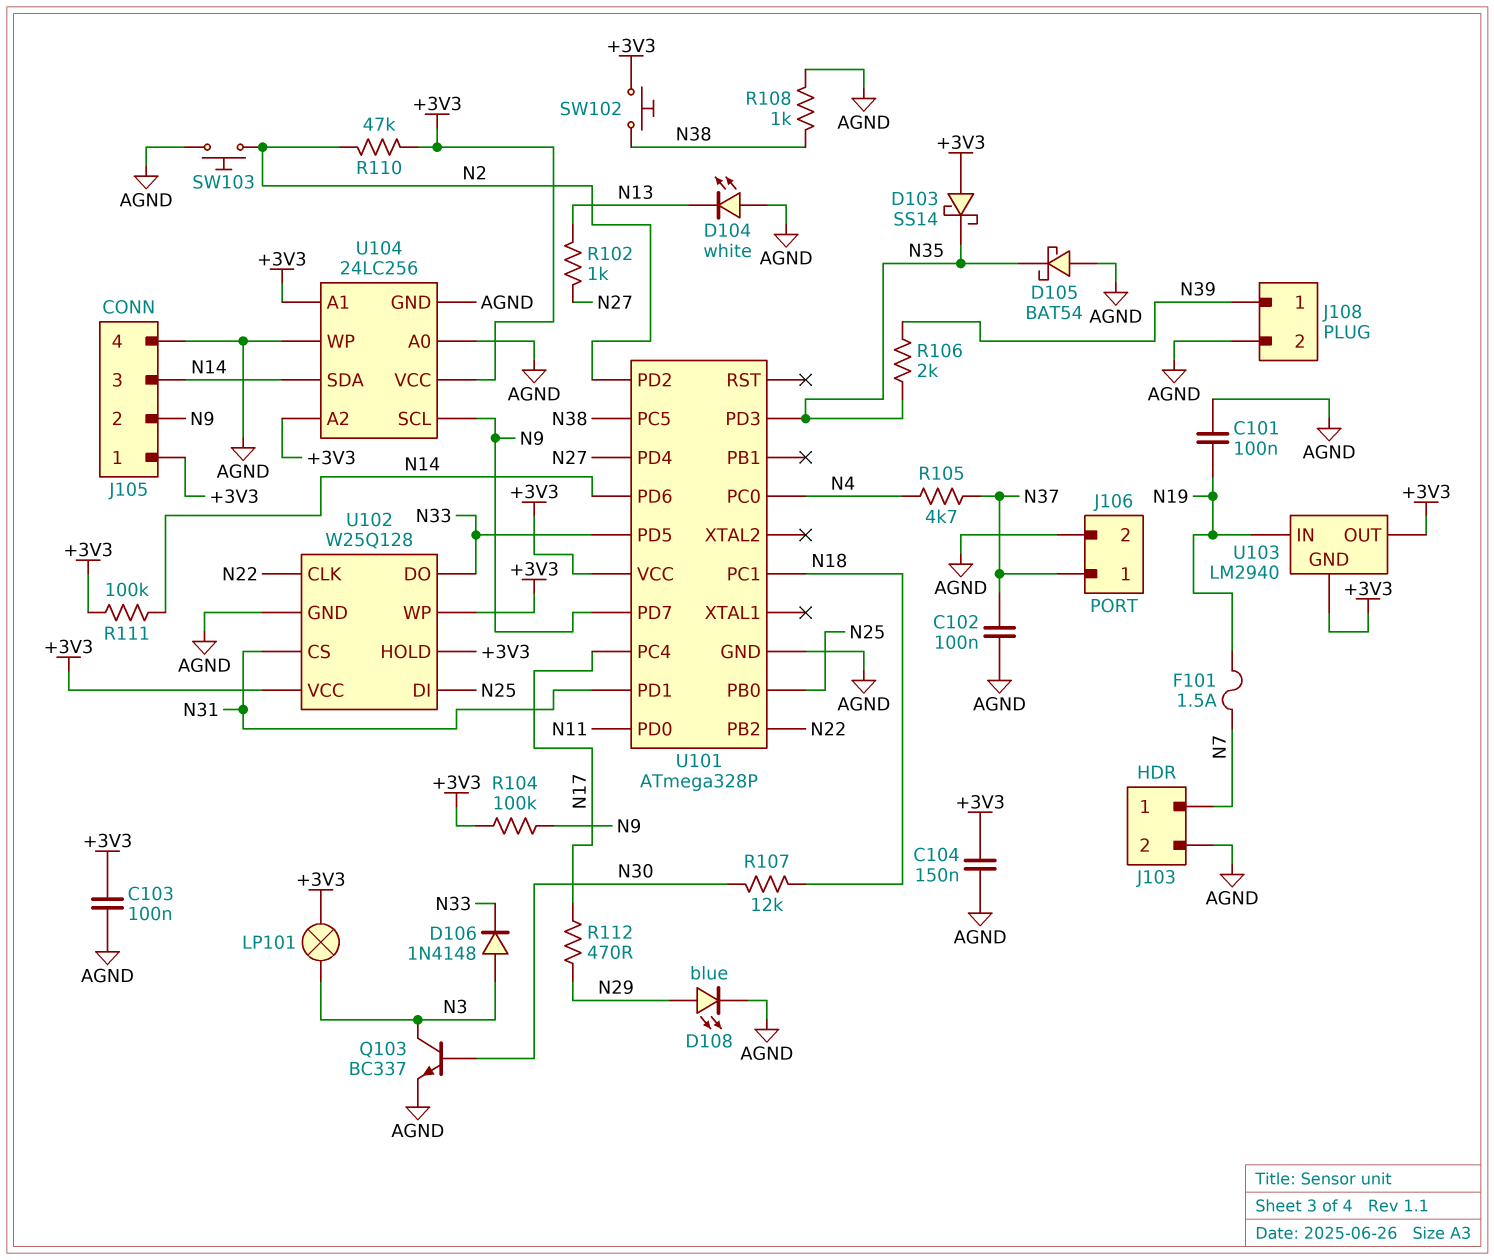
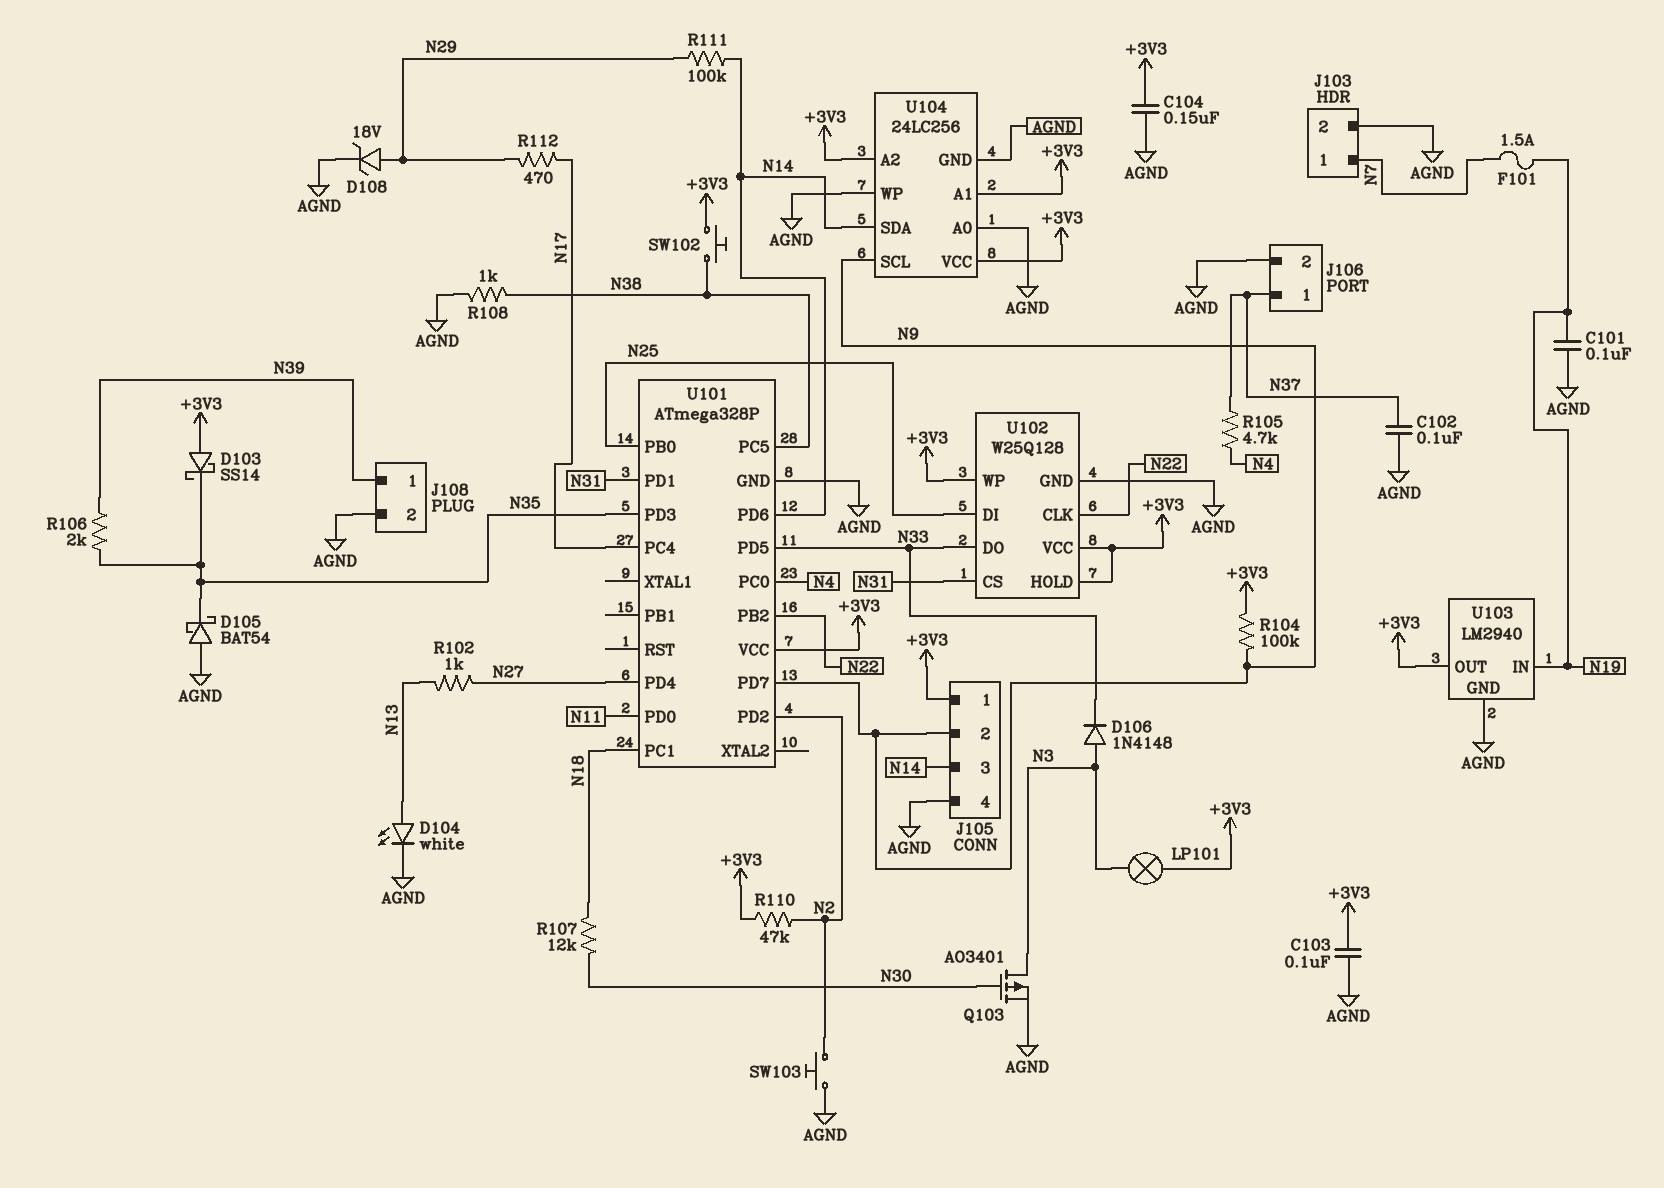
D104: LED white (A AGND, K N13) -> LED white (A N13, K AGND)
D108: LED blue (A N29, K AGND) -> zener 18V (A N29, K AGND)
Q103: NPN BC337 (B N30, C N3, E AGND) -> PMOS AO3401 (G N30, D N3, S AGND)
R111: 100k (+3V3, N14) -> 100k (N14, N29)
U103 pin GND: +3V3 -> AGND

